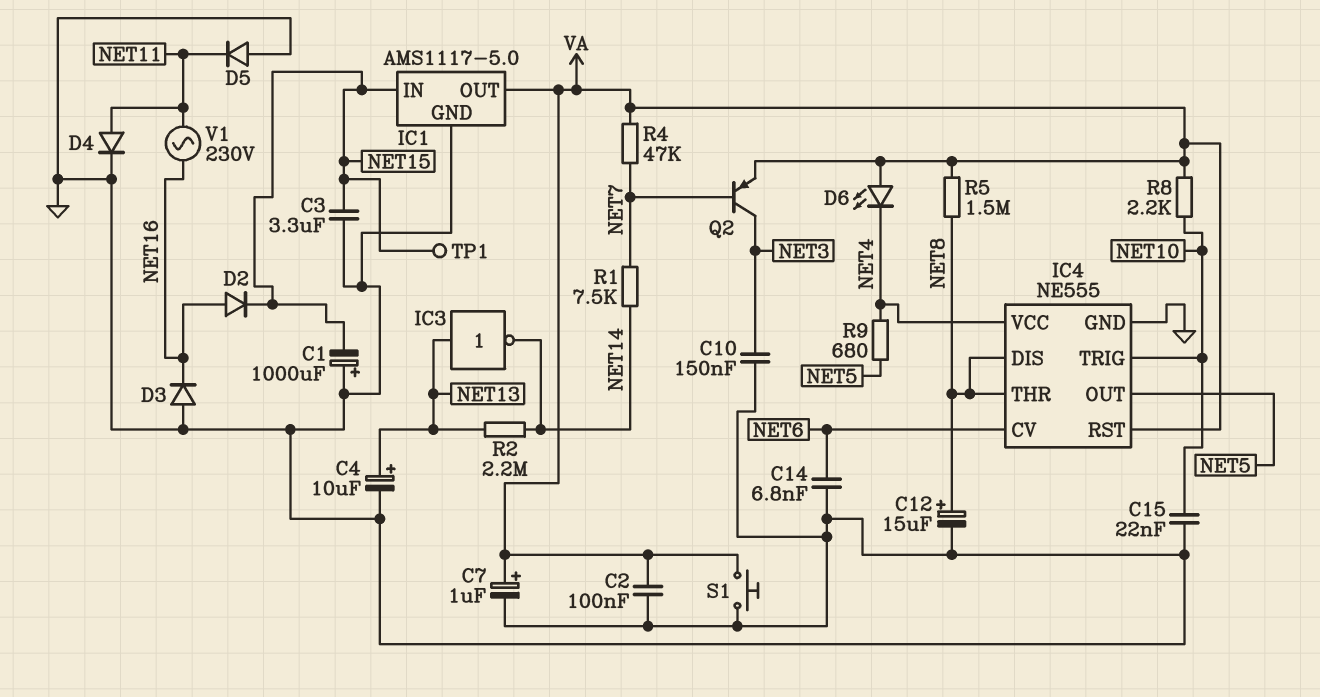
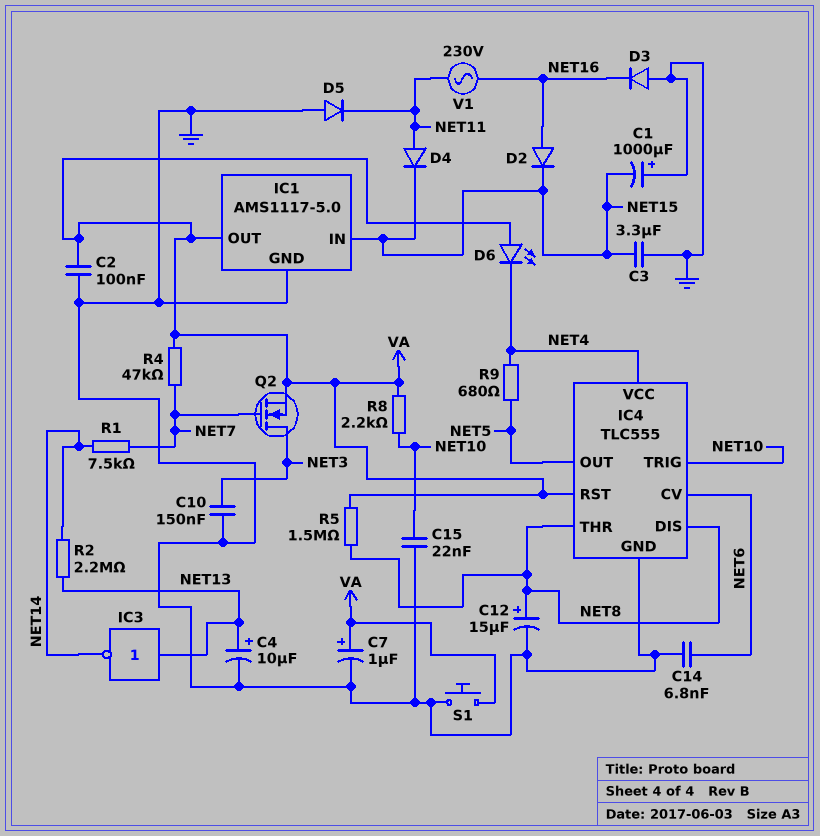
D4: diode (A NET11, K GND) -> diode (A NET11, K NET15)
IC4: NE555 -> TLC555
Q2: PNP (B NET7, C NET3, E VA) -> NMOS (G NET7, D NET3, S VA)
TP1: test point (NET15) -> none

